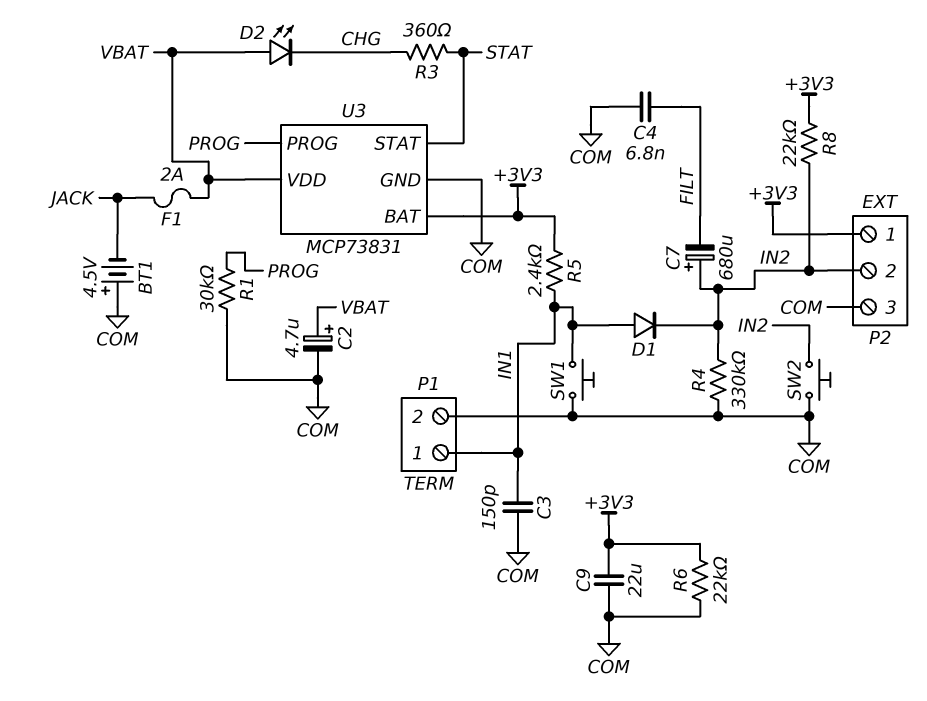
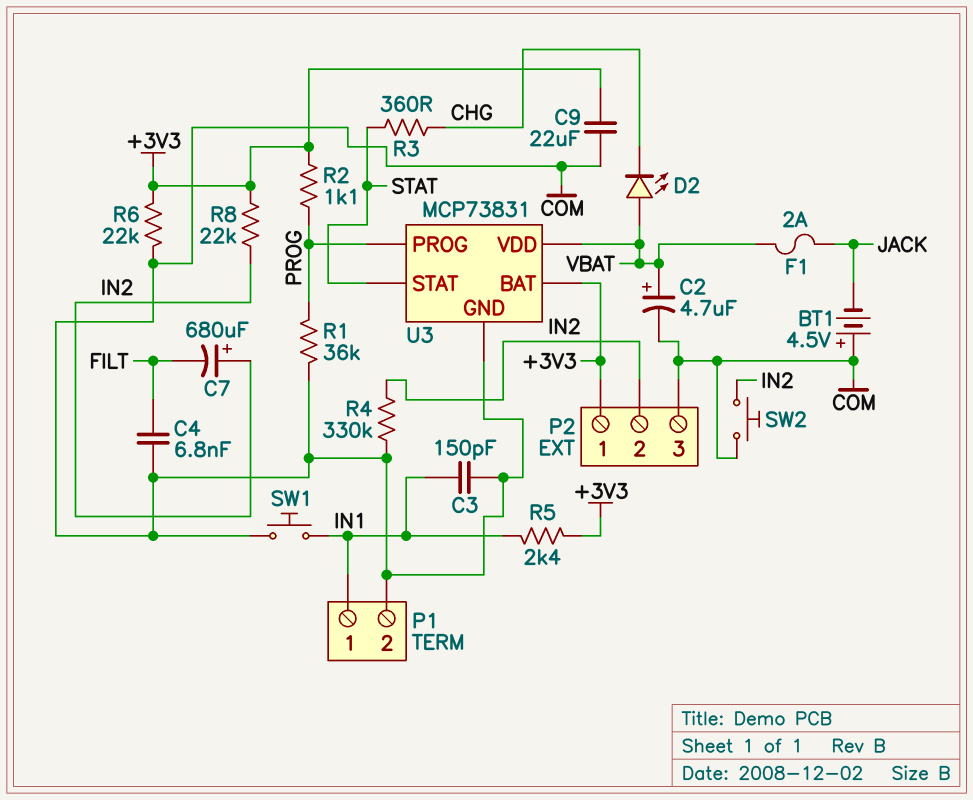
D1: diode (A IN1, K IN2) -> none
R1: 30k (COM, PROG) -> 36k (COM, PROG)
R2: none -> 1.1k (+3V3, PROG)

